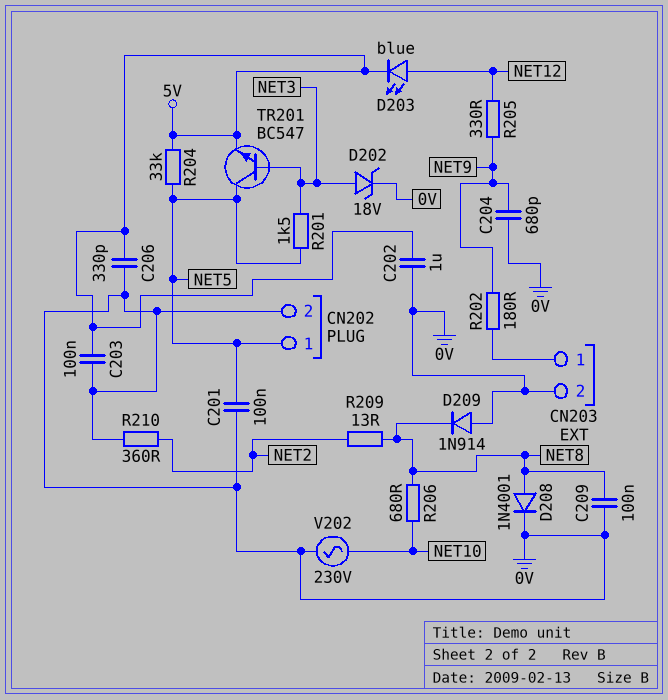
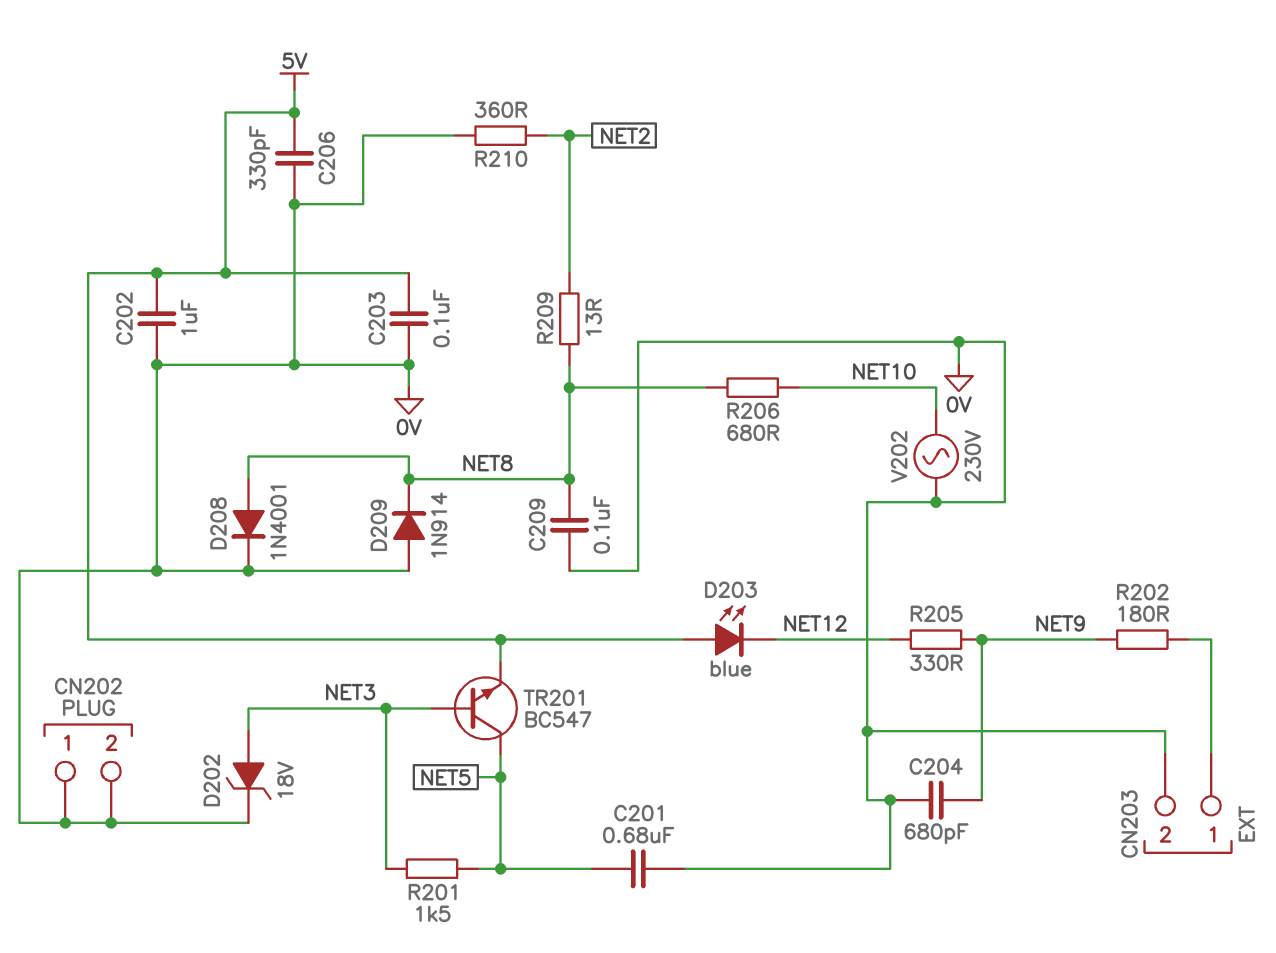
C201: 100nF (0V, NET5) -> 680nF (0V, NET5)
CN202 pin 1: NET5 -> 0V
D203: LED blue (A NET12, K 5V) -> LED blue (A 5V, K NET12)
R204: 33k (5V, NET5) -> none

